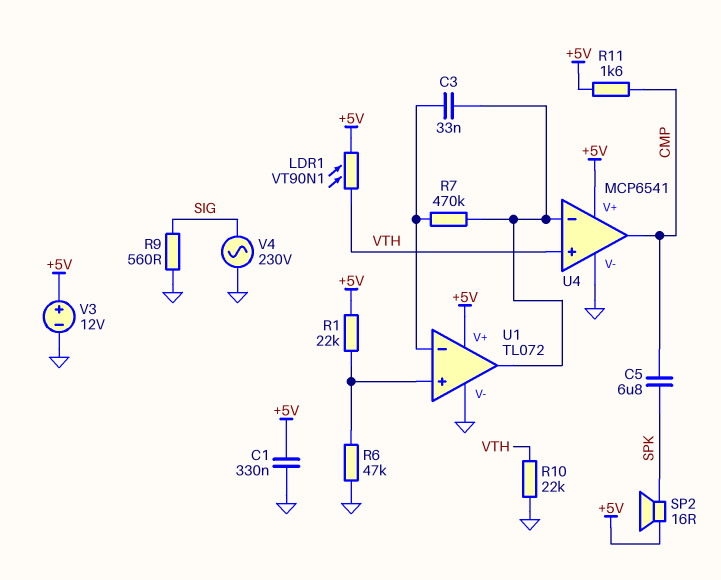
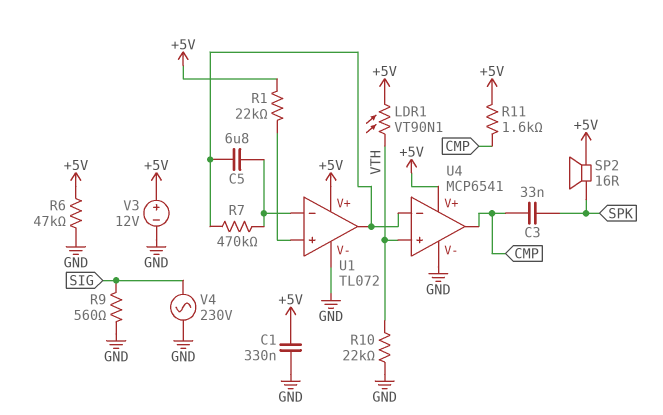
C3: 33nF (U1/in-, U1/out) -> 33nF (CMP, SPK)
C5: 6.8uF (CMP, SPK) -> 6.8uF (U1/in-, U1/out)
R6: 47k (GND, U1/in+) -> 47k (+5V, GND)

